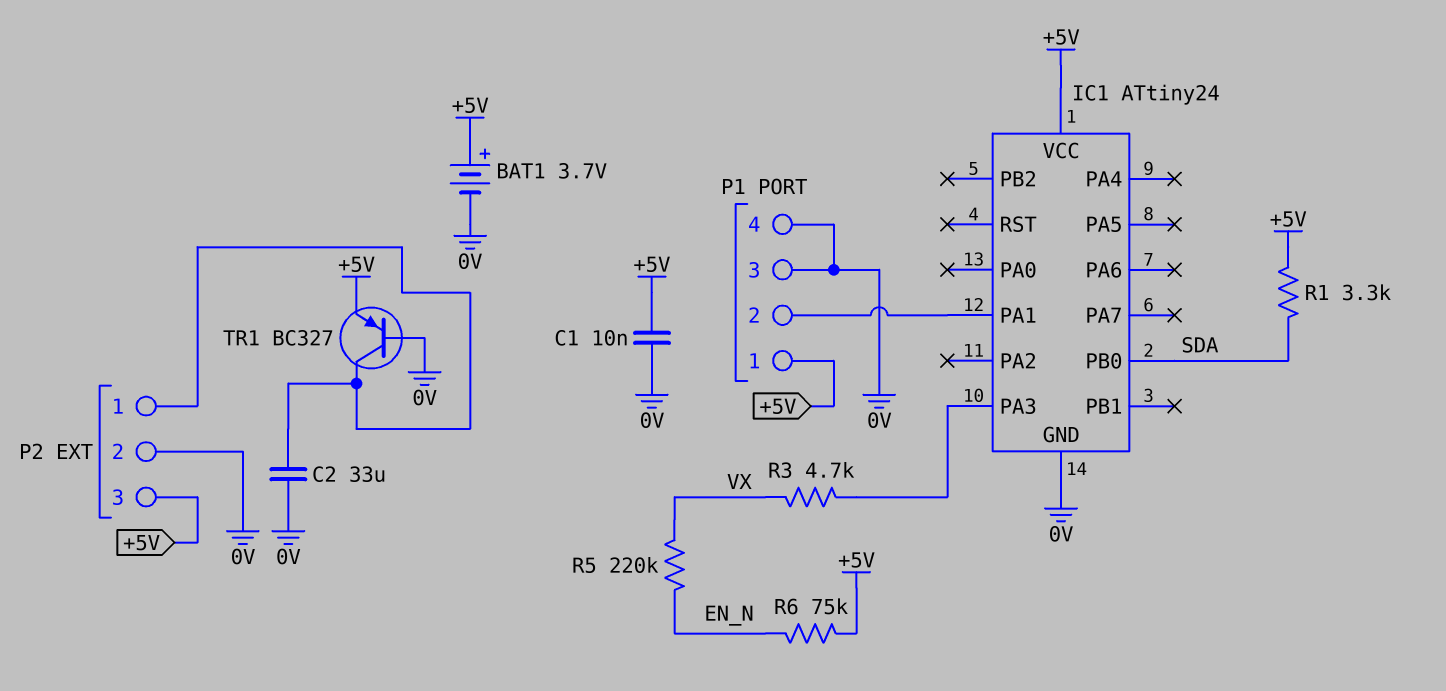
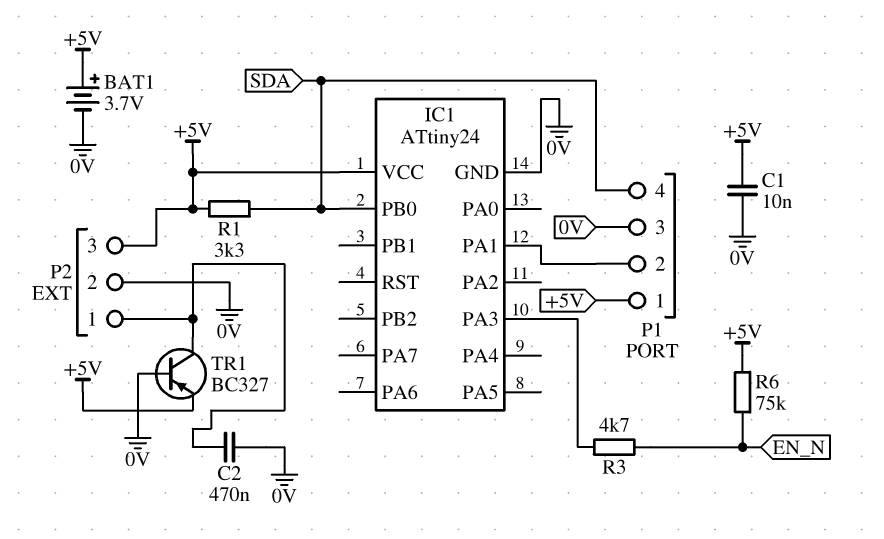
C2: 33uF (0V, P2/1) -> 470nF (0V, P2/1)
P1 pin 4: 0V -> SDA
R3: 4.7k (IC1/PA3, VX) -> 4.7k (EN_N, IC1/PA3)
R5: 220k (EN_N, VX) -> none

